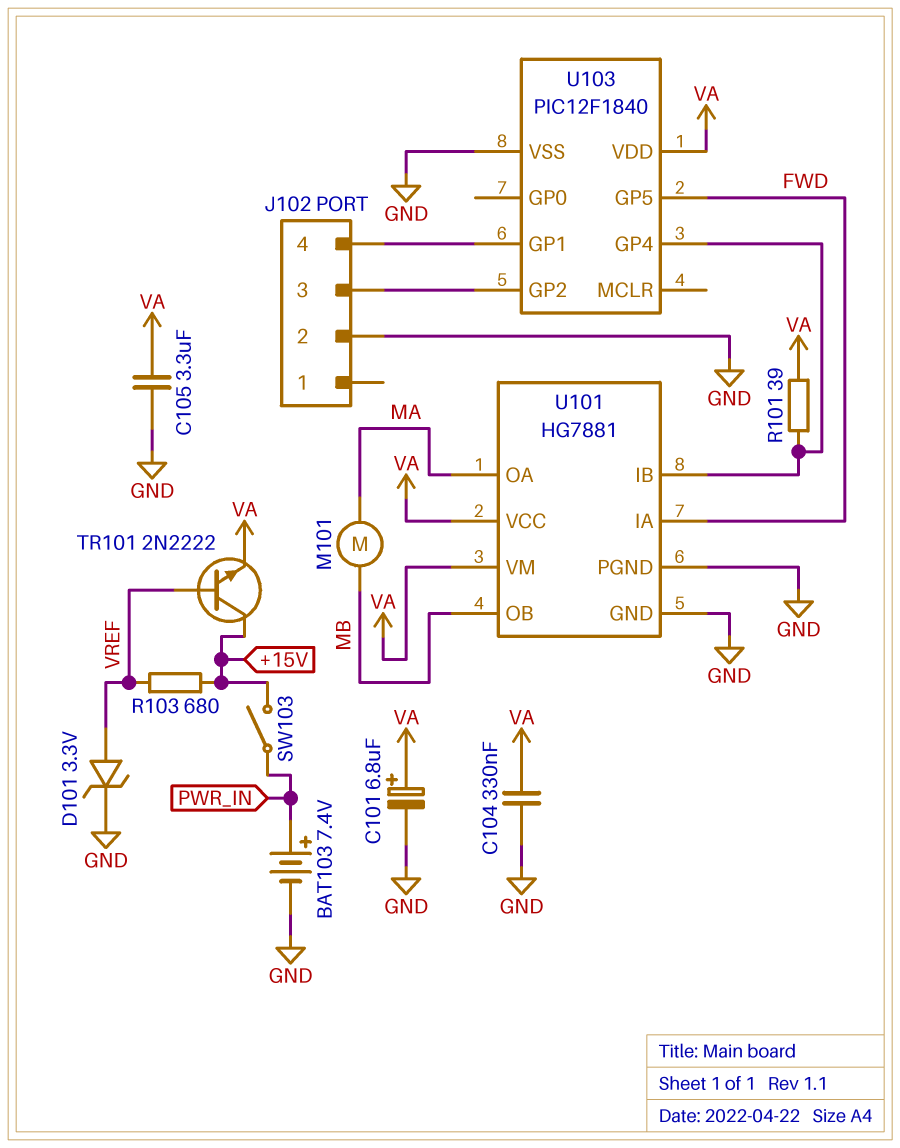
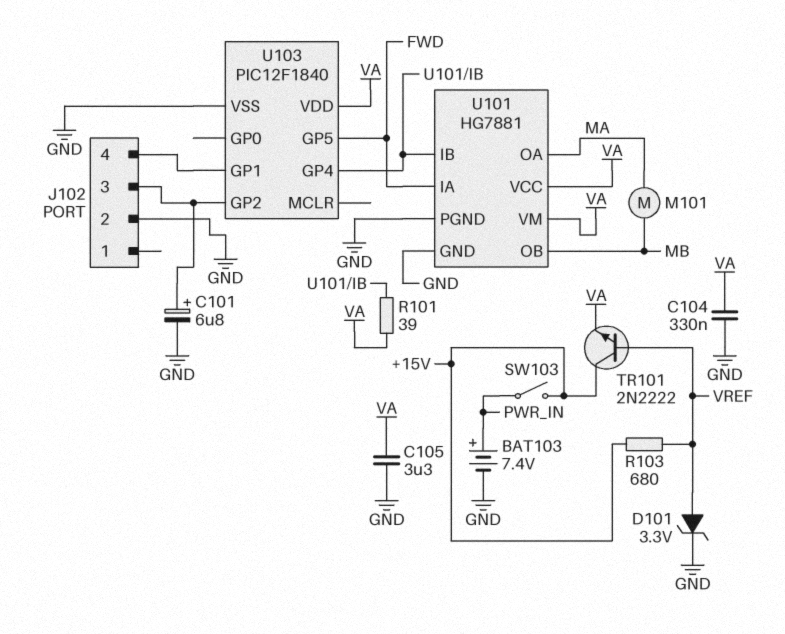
C101: 6.8uF (plus VA, minus GND) -> 6.8uF (plus J102/3, minus GND)

